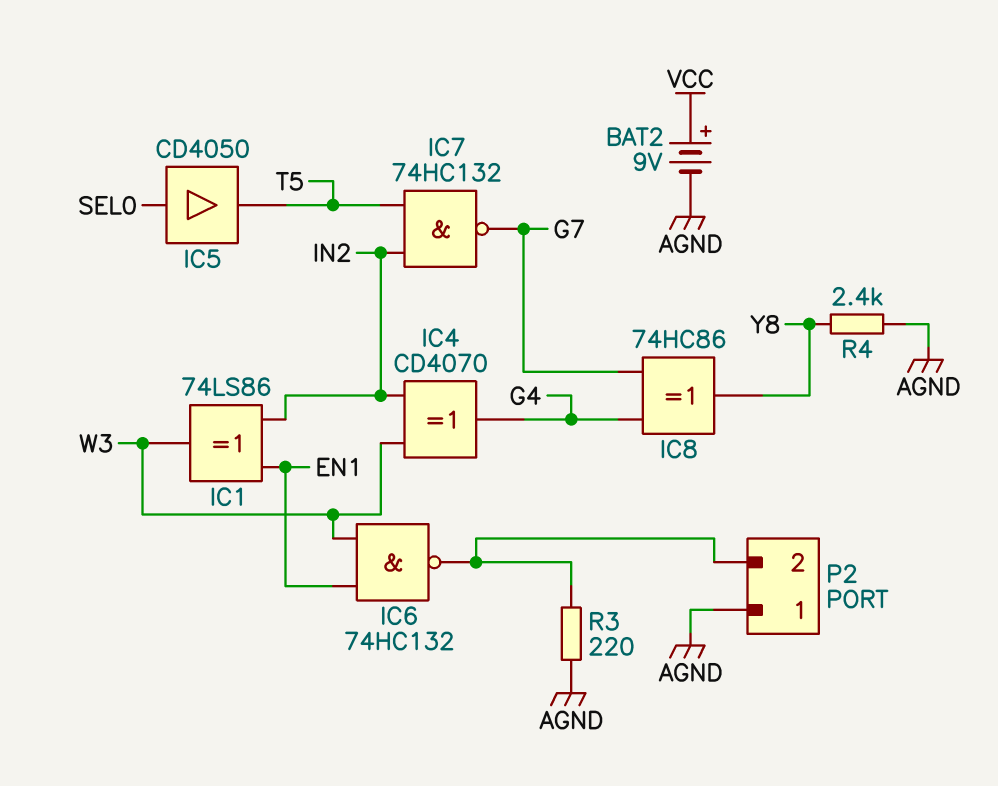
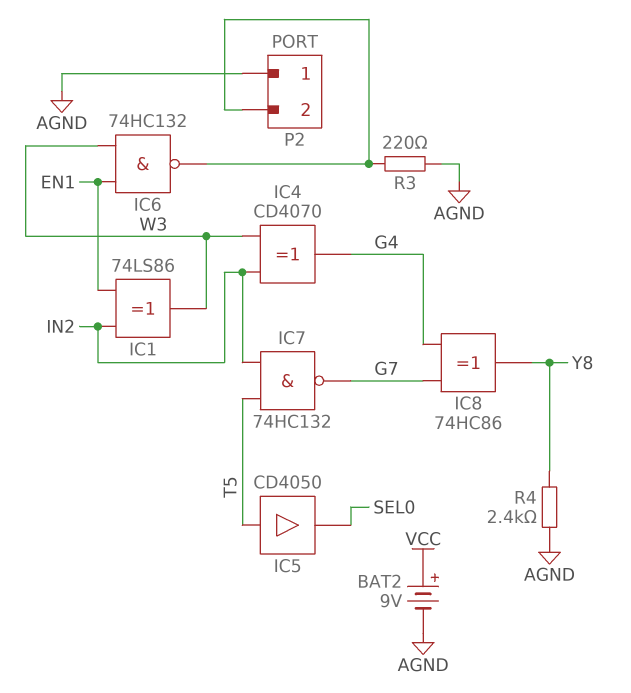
IC5: buffer CD4050 (in SEL0, out T5) -> buffer CD4050 (in T5, out SEL0)

